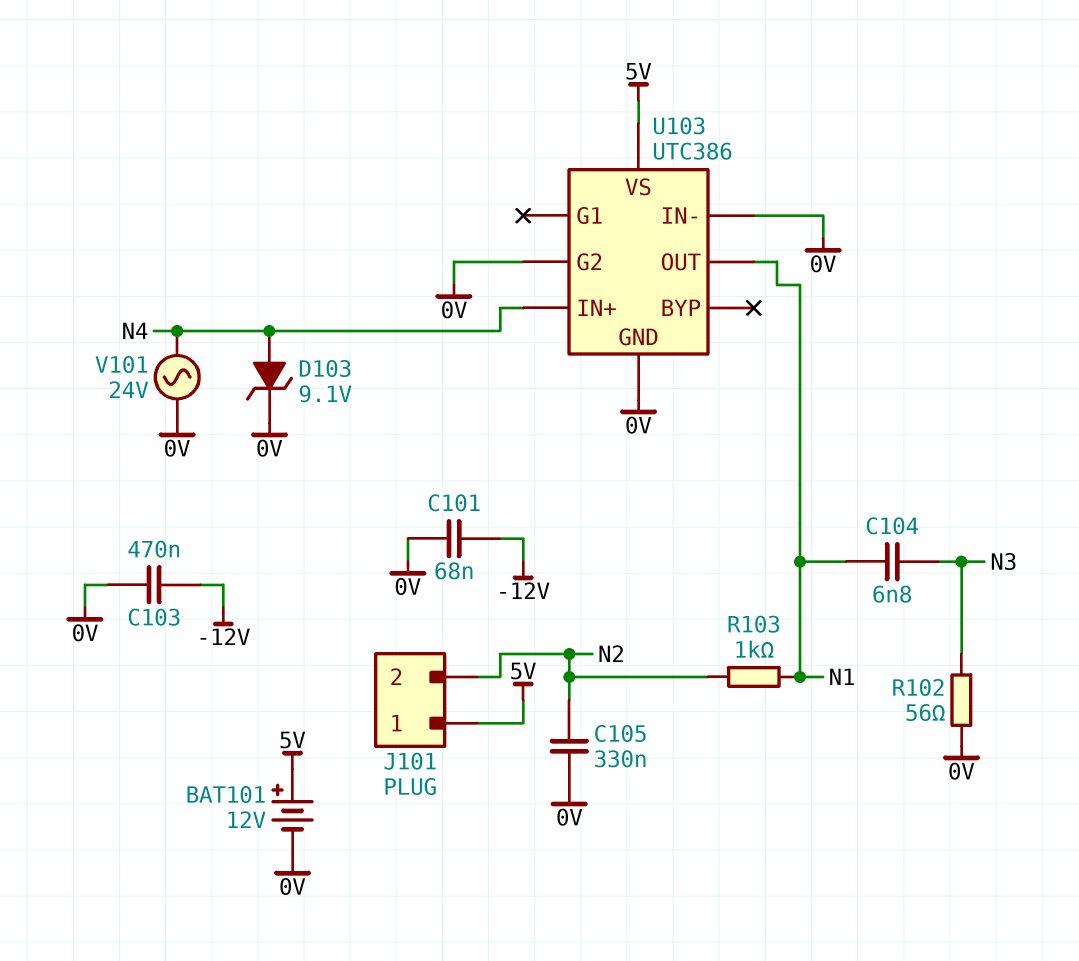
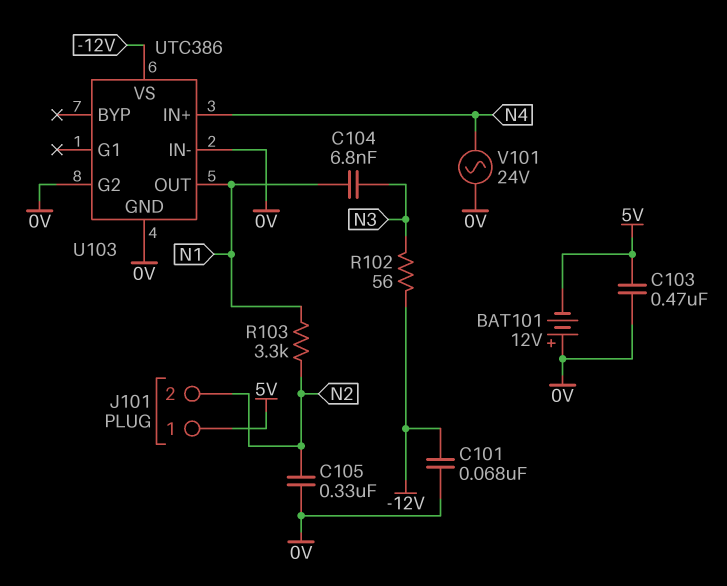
BAT101: 12V (plus 5V, minus 0V) -> 12V (plus 0V, minus 5V)
C103: 470nF (-12V, 0V) -> 470nF (0V, 5V)
D103: zener 9.1V (A N4, K 0V) -> none
R102: 56 (0V, N3) -> 56 (-12V, N3)
R103: 1k (N1, N2) -> 3.3k (N1, N2)
U103 pin VS: 5V -> -12V

